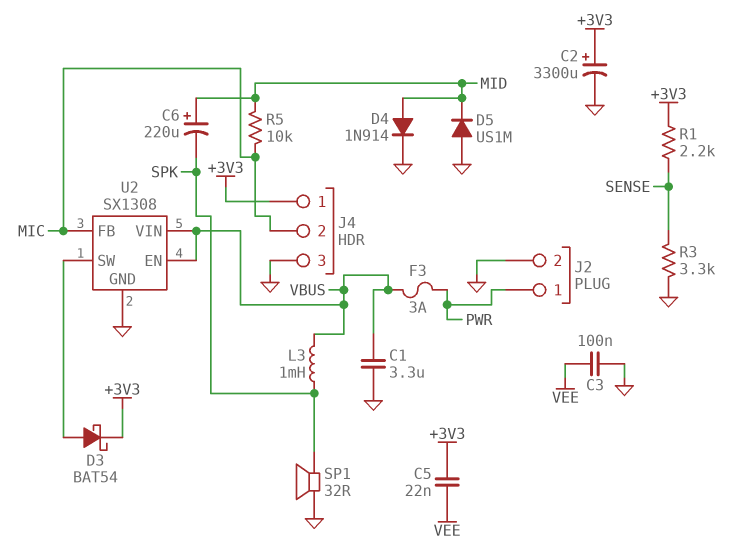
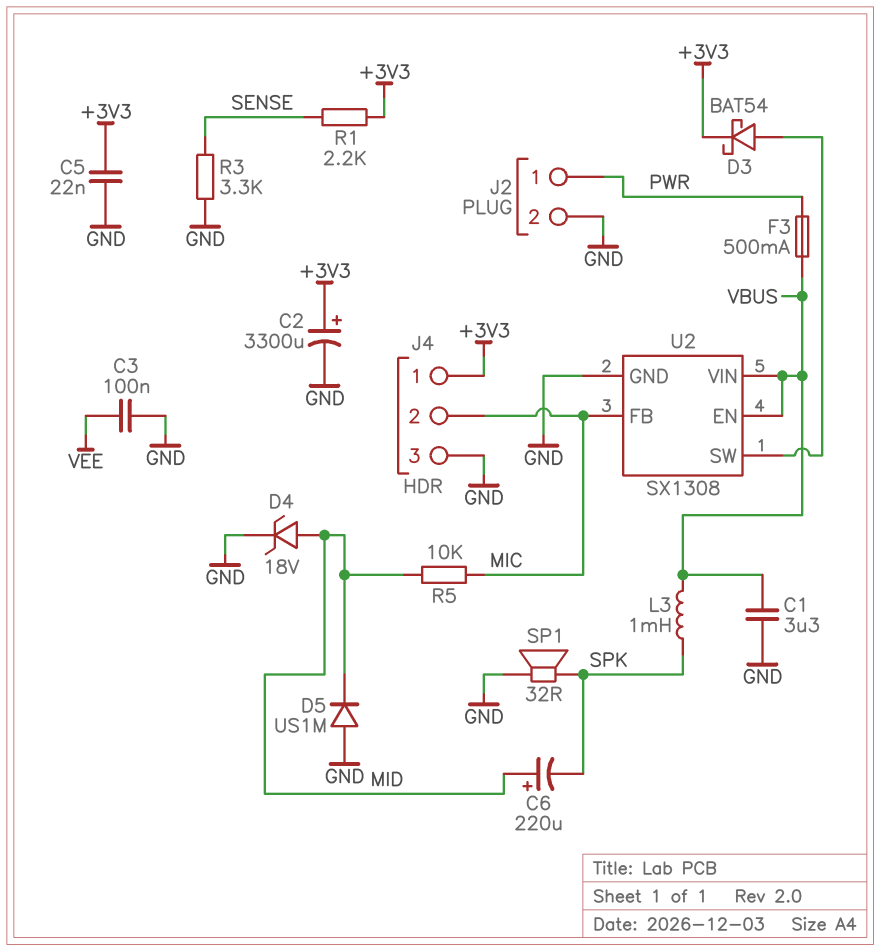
C5: 22nF (+3V3, VEE) -> 22nF (+3V3, GND)
D4: diode 1N914 (A MID, K GND) -> zener 18V (A MID, K GND)
F3: 3A (PWR, VBUS) -> 500mA (PWR, VBUS)

